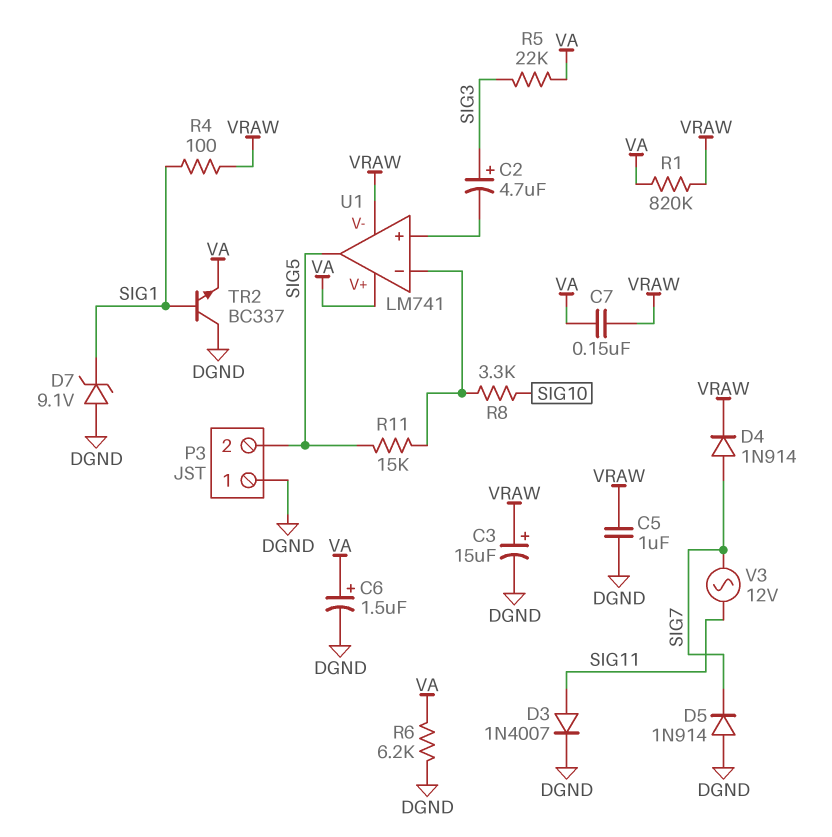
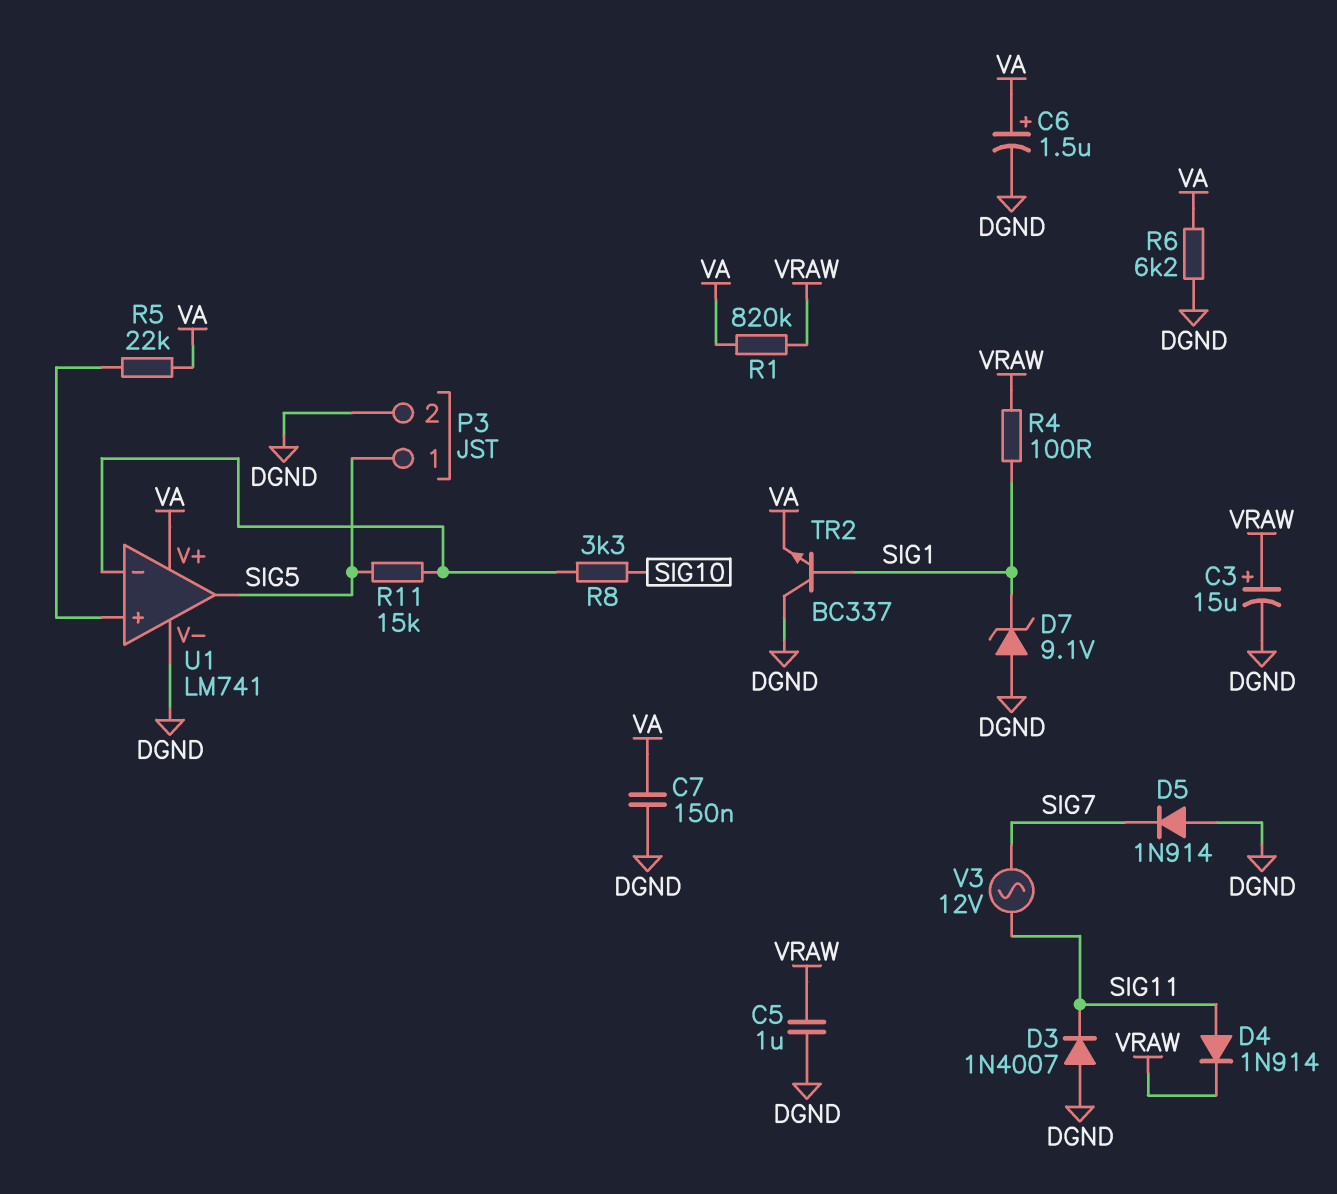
C2: 4.7uF (plus SIG3, minus U1/in+) -> none
C7: 150nF (VA, VRAW) -> 150nF (DGND, VA)
D3: diode 1N4007 (A SIG11, K DGND) -> diode 1N4007 (A DGND, K SIG11)
D4: diode 1N914 (A SIG7, K VRAW) -> diode 1N914 (A SIG11, K VRAW)
P3 pin 1: DGND -> SIG5
P3 pin 2: SIG5 -> DGND
R5: 22k (SIG3, VA) -> 22k (U1/in+, VA)
U1 pin V-: VRAW -> DGND

